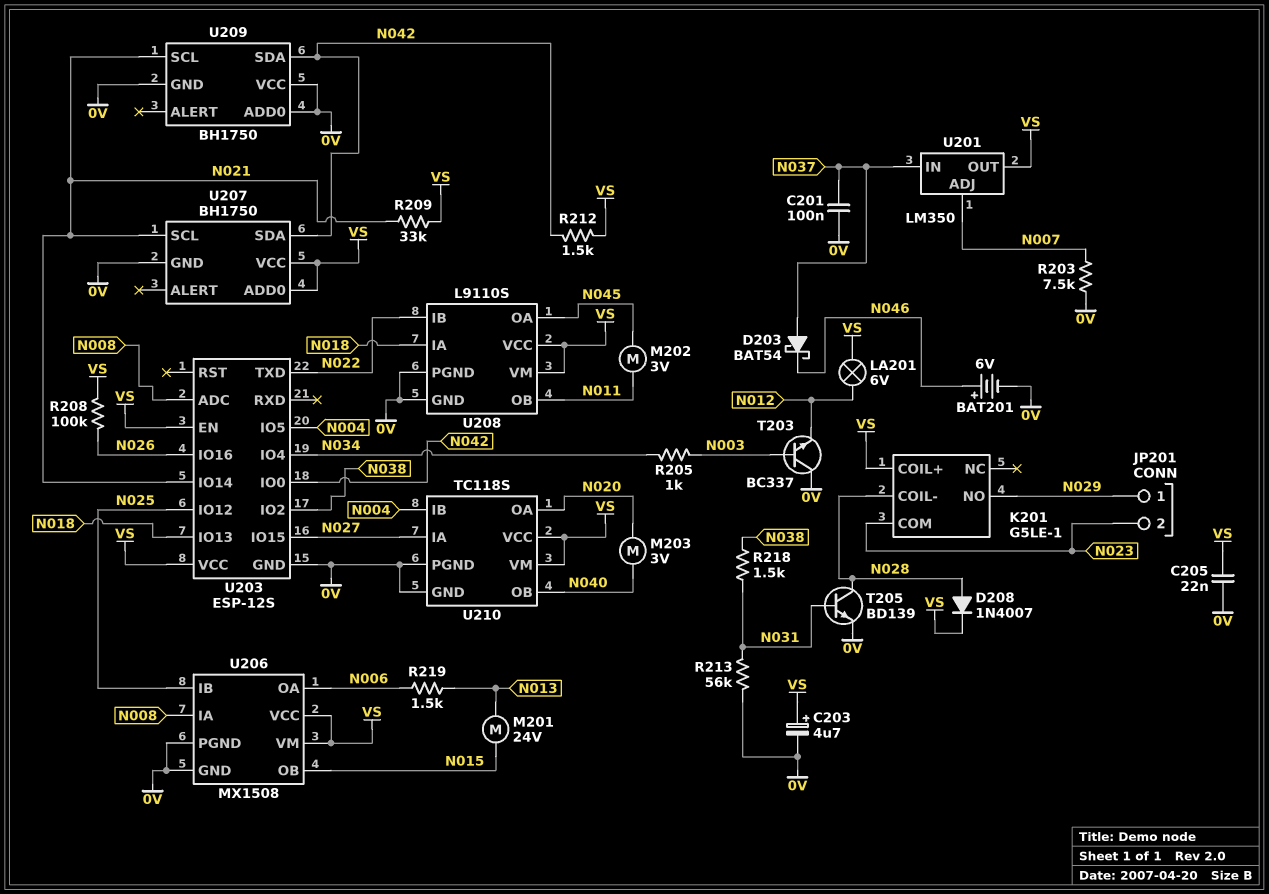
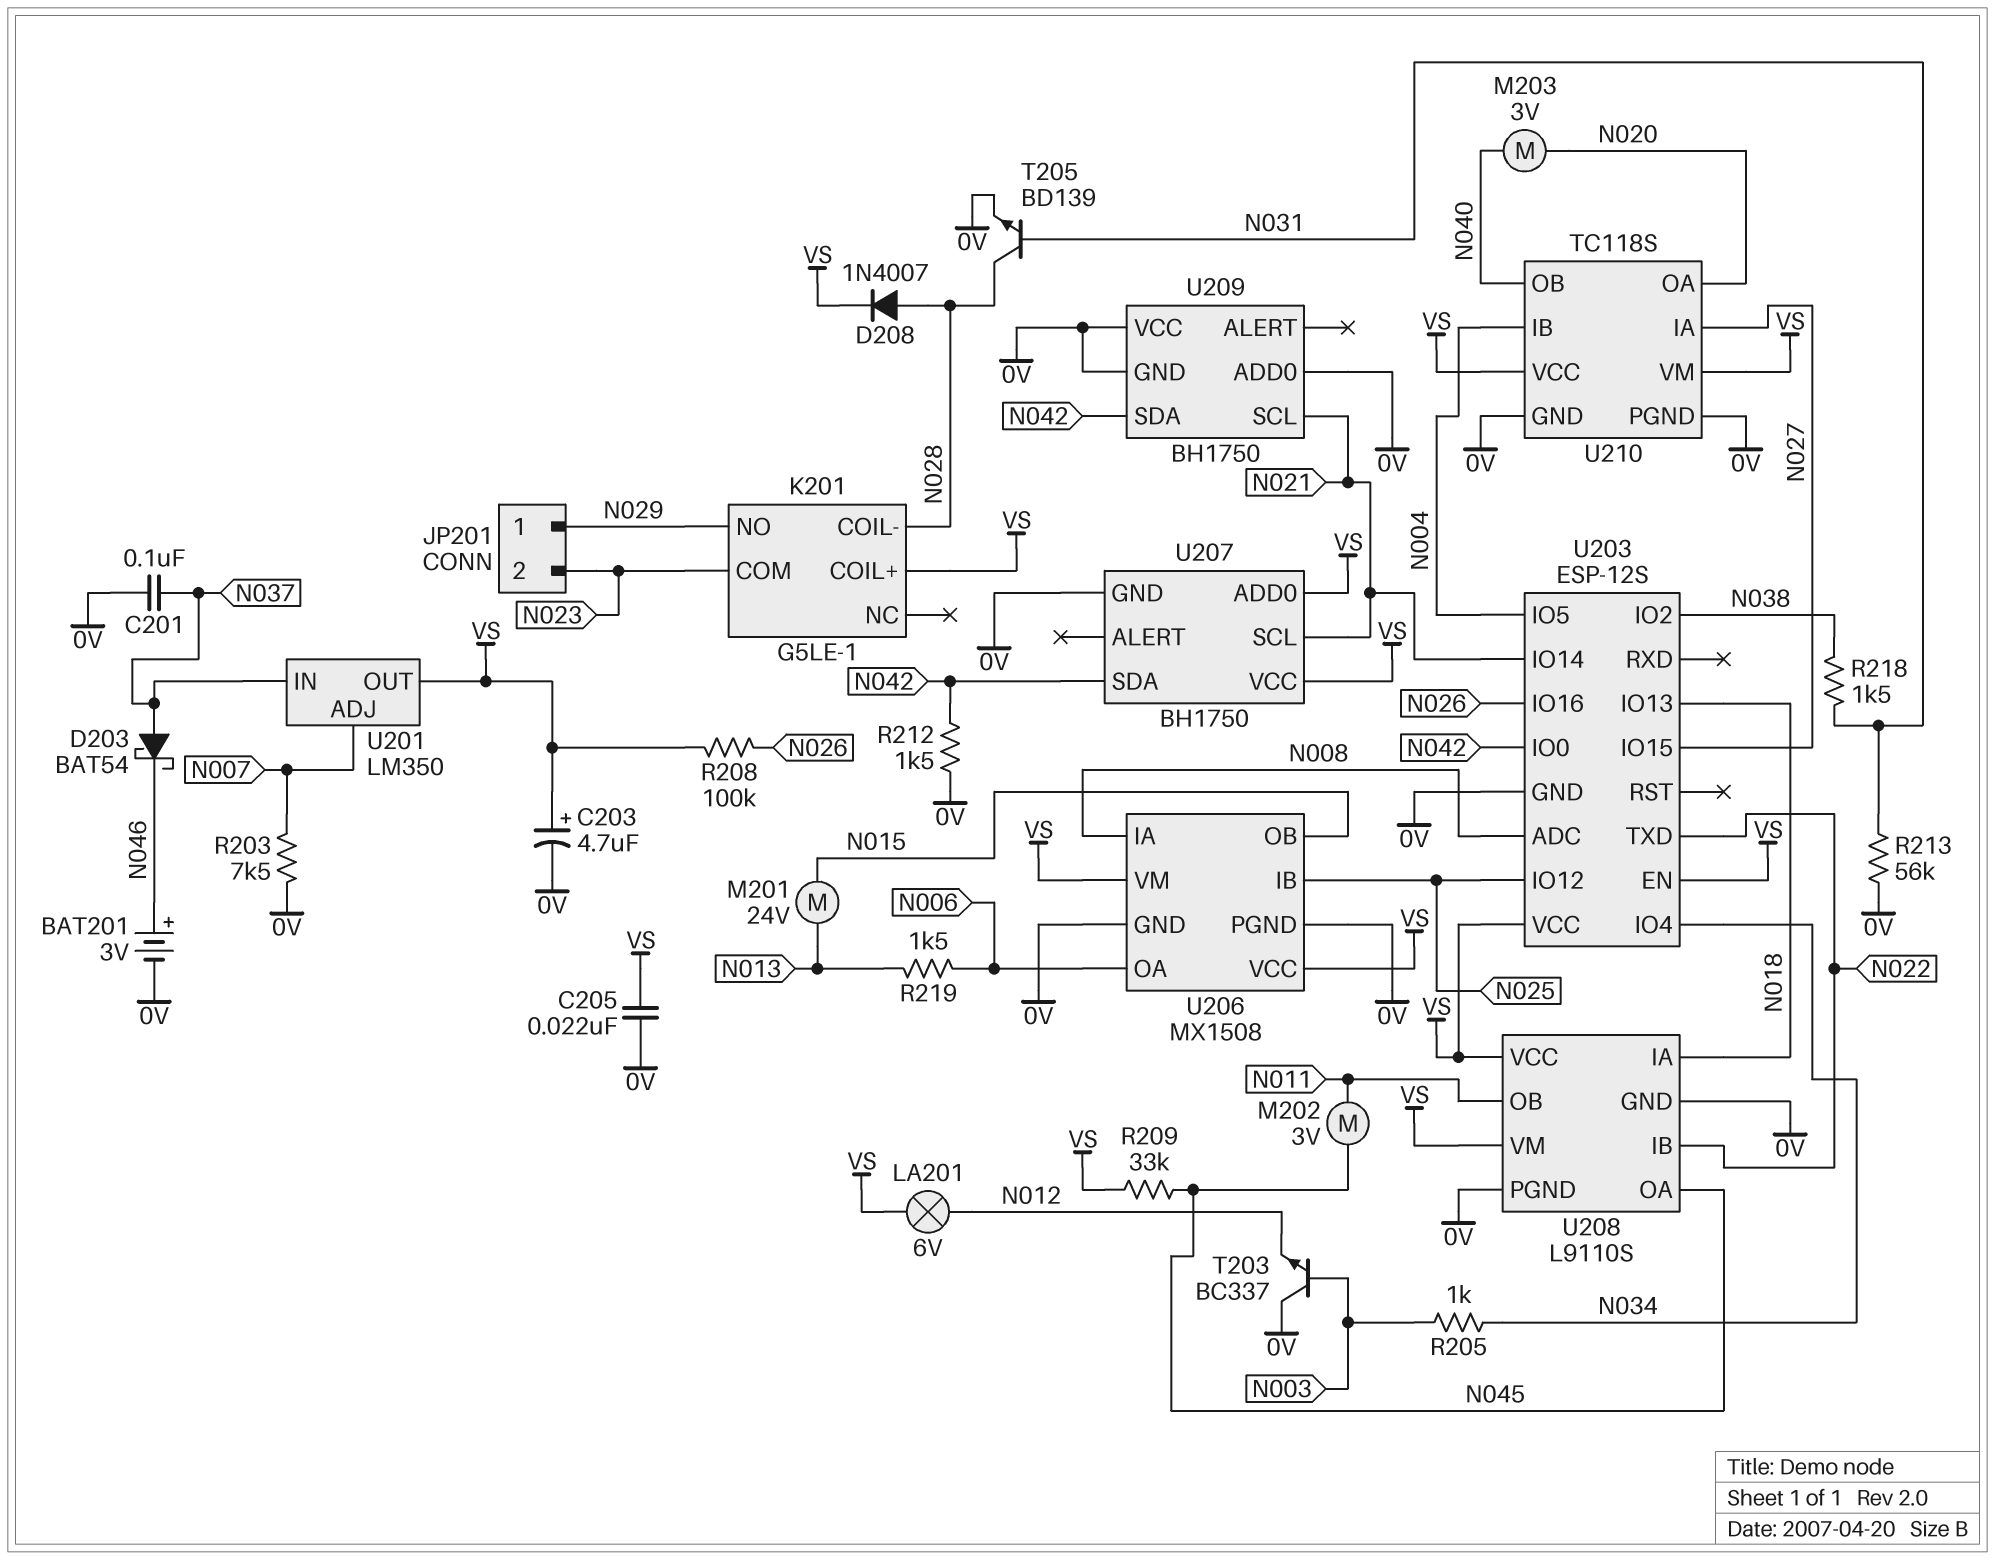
BAT201: 6V (plus N046, minus 0V) -> 3V (plus N046, minus 0V)
R209: 33k (N021, VS) -> 33k (N045, VS)
R212: 1.5k (N042, VS) -> 1.5k (0V, N042)

